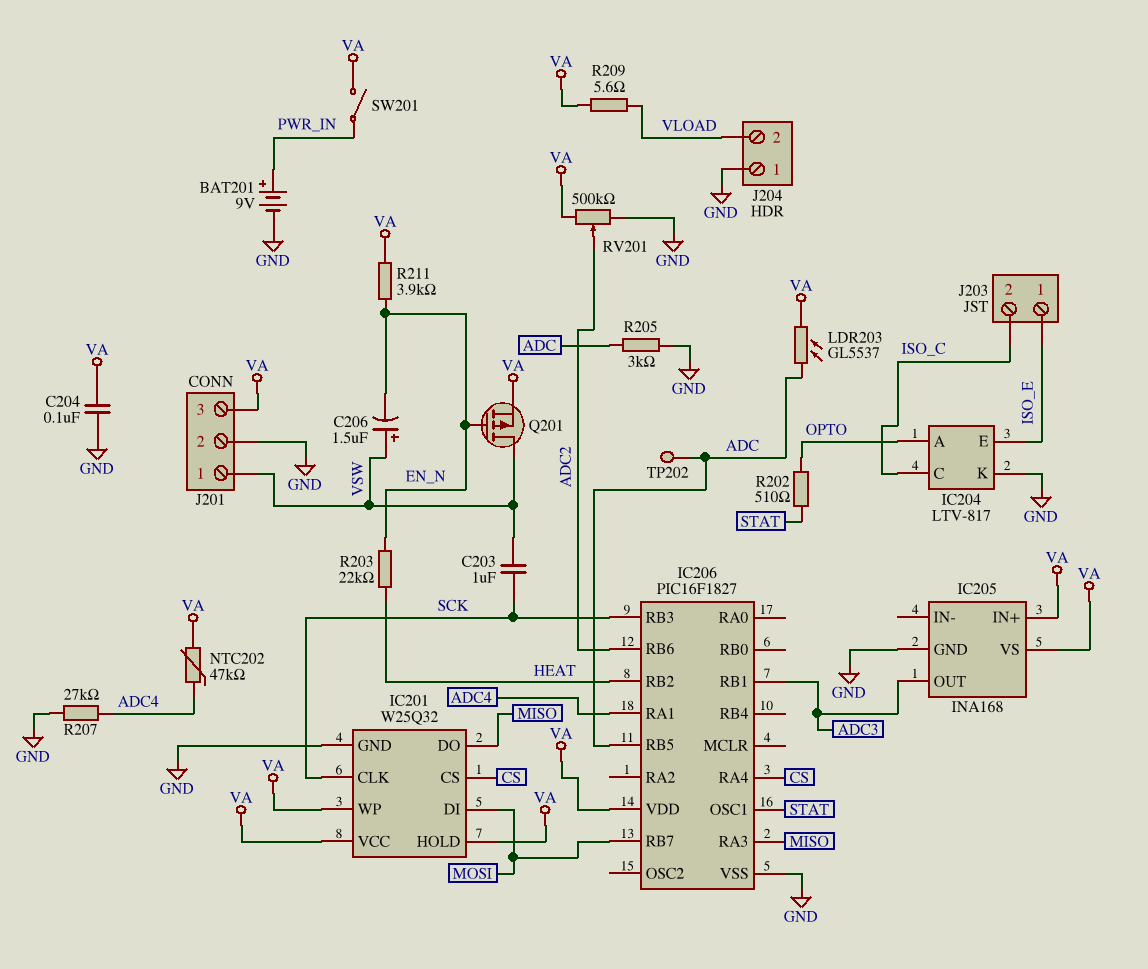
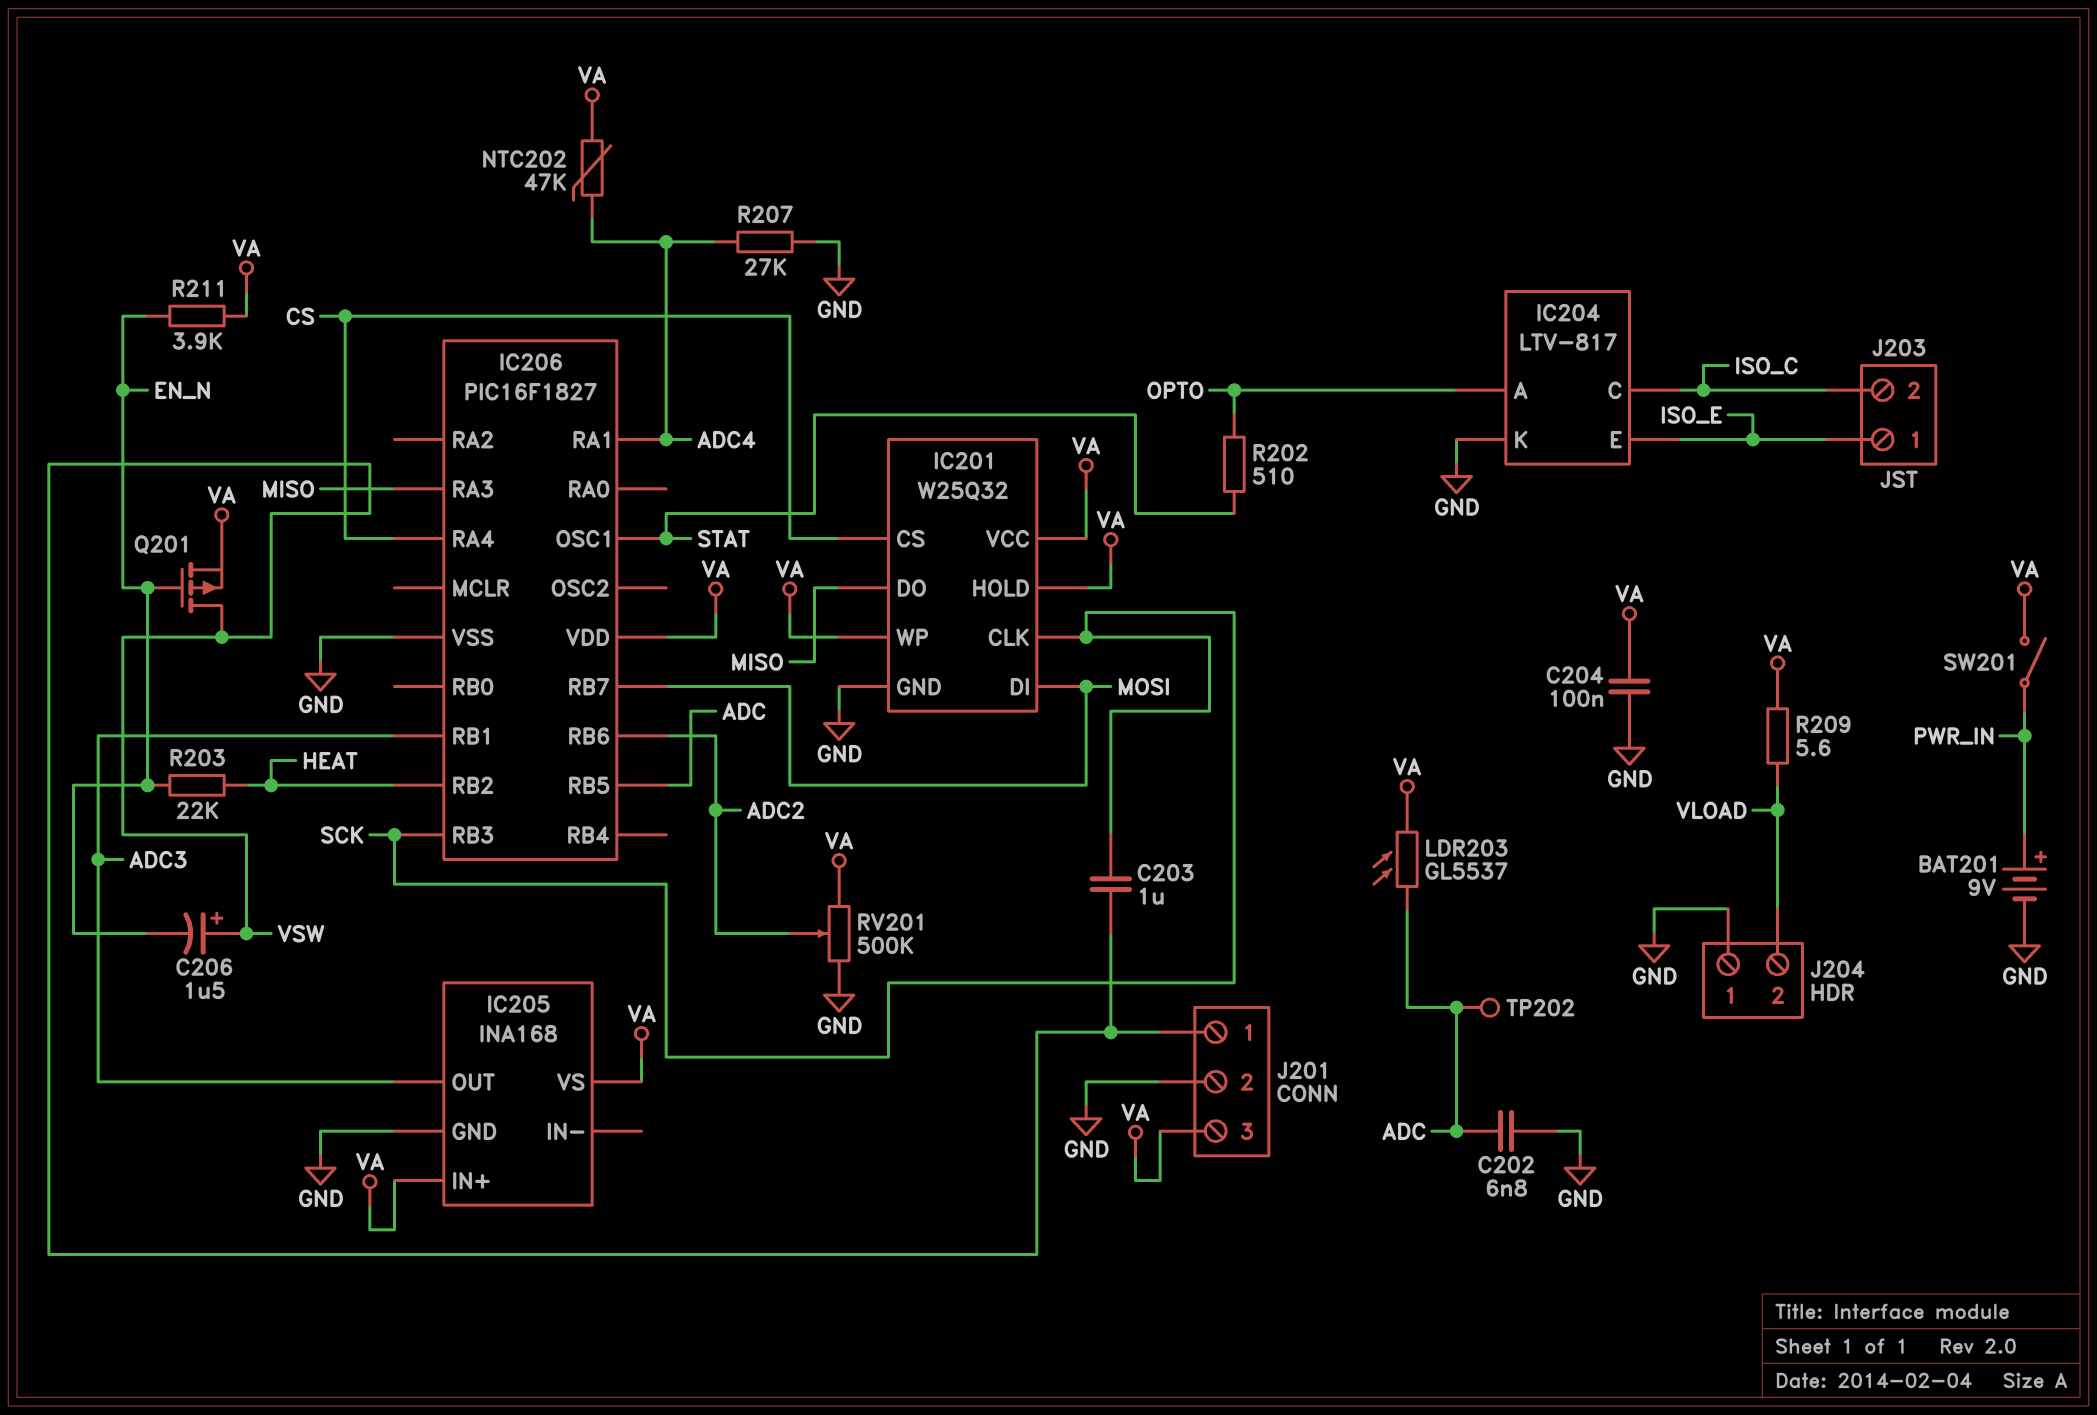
C202: none -> 6.8nF (ADC, GND)
R205: 3k (ADC, GND) -> none

